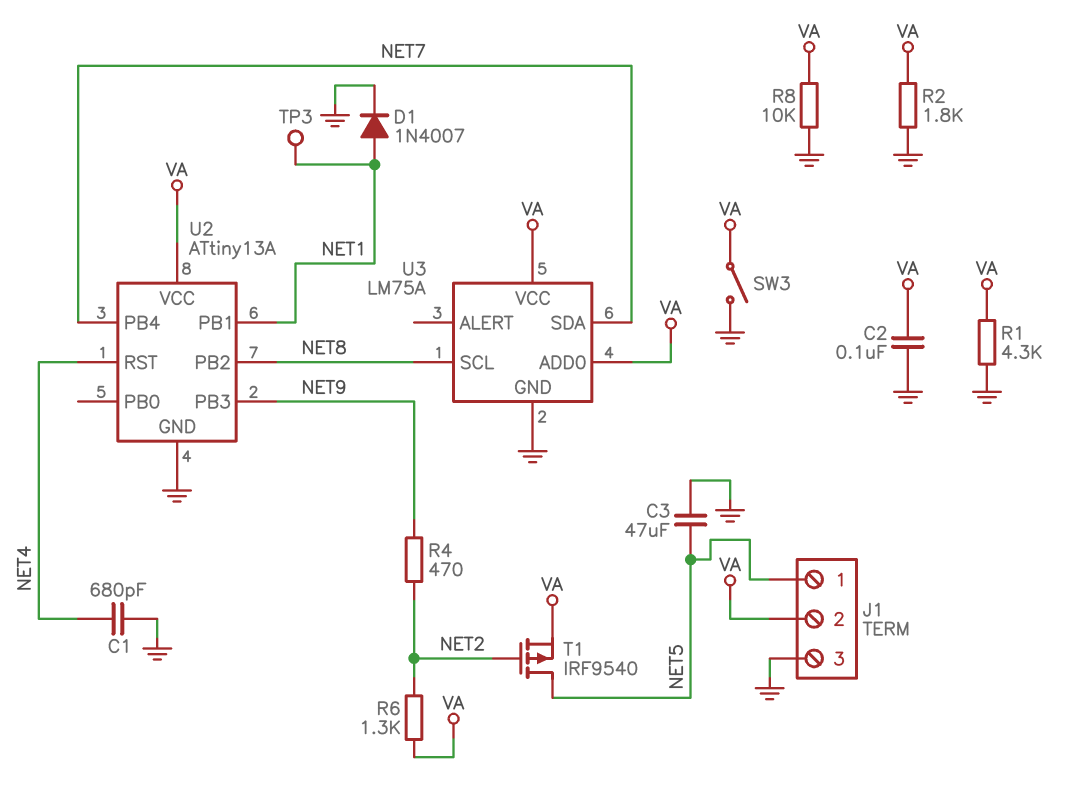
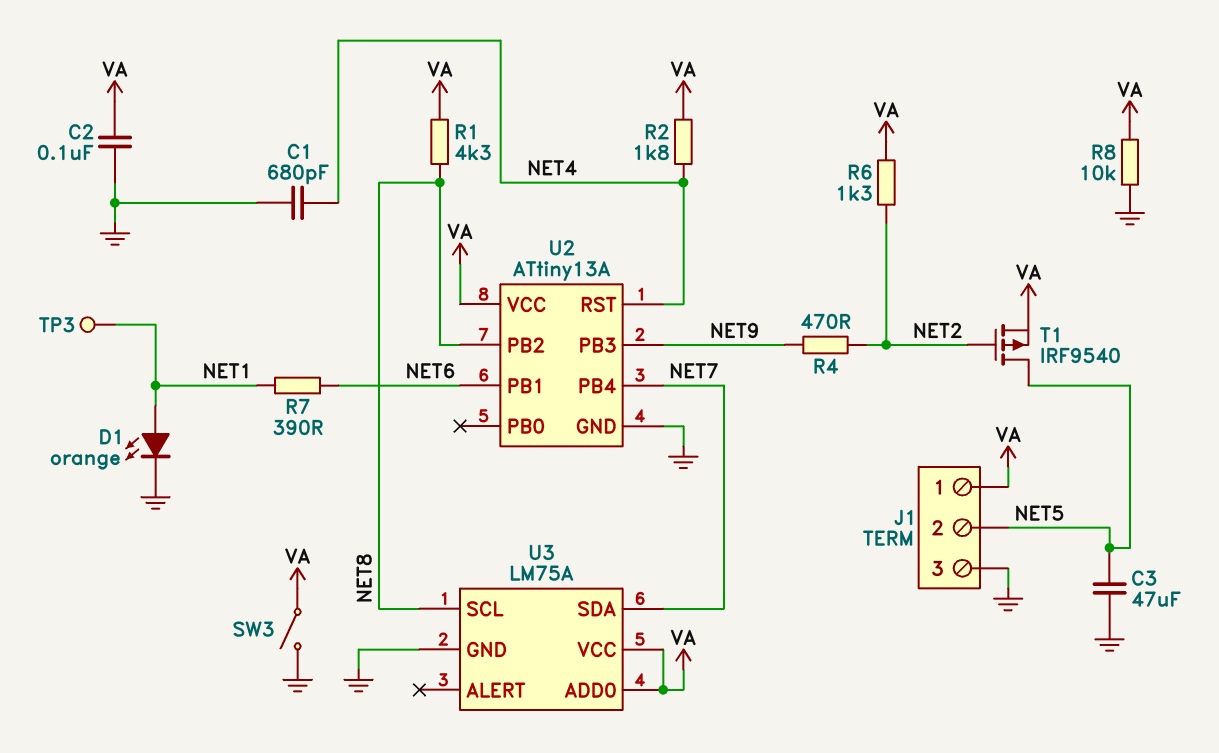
D1: diode 1N4007 (A NET1, K GND) -> LED orange (A NET1, K GND)
J1 pin 1: NET5 -> VA
J1 pin 2: VA -> NET5
R1: 4.3k (GND, VA) -> 4.3k (NET8, VA)
R2: 1.8k (GND, VA) -> 1.8k (NET4, VA)
R7: none -> 390 (NET1, NET6)
U2 pin PB1: NET1 -> NET6

